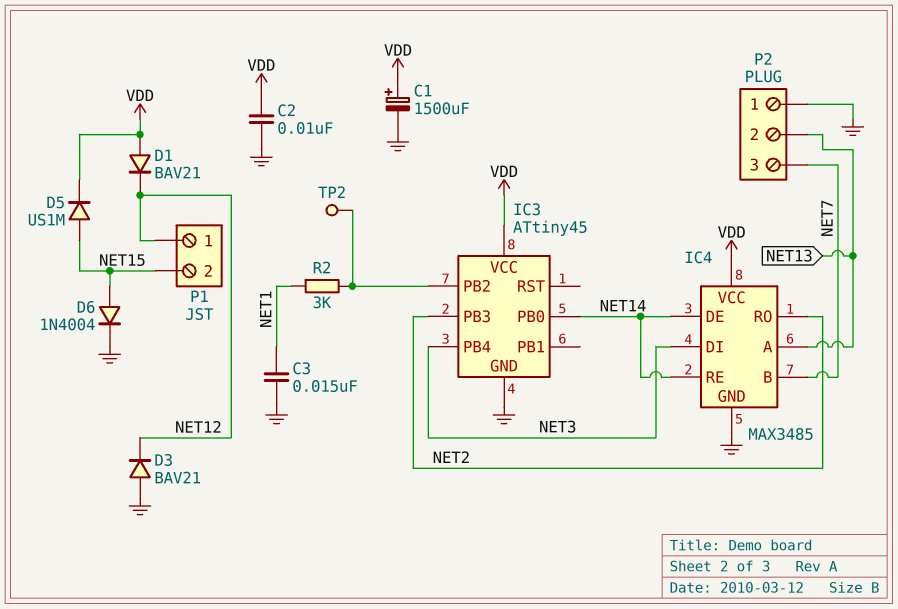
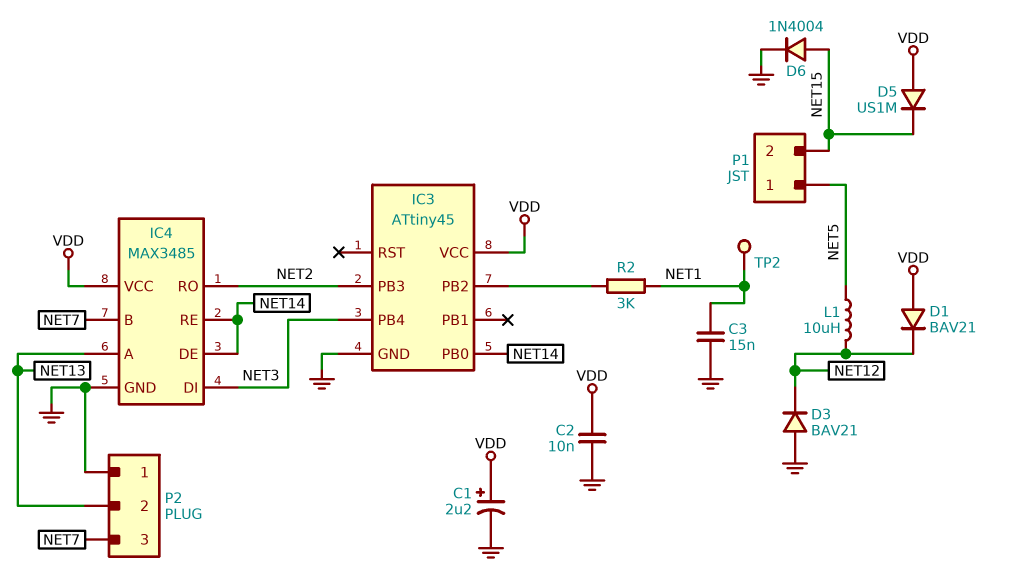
C1: 1500uF (plus VDD, minus GND) -> 2.2uF (plus VDD, minus GND)
D5: diode US1M (A NET15, K VDD) -> diode US1M (A VDD, K NET15)
L1: none -> 10uH (NET5, NET12)
P1 pin 1: NET12 -> NET5
TP2: test point (IC3/PB2) -> test point (NET1)

